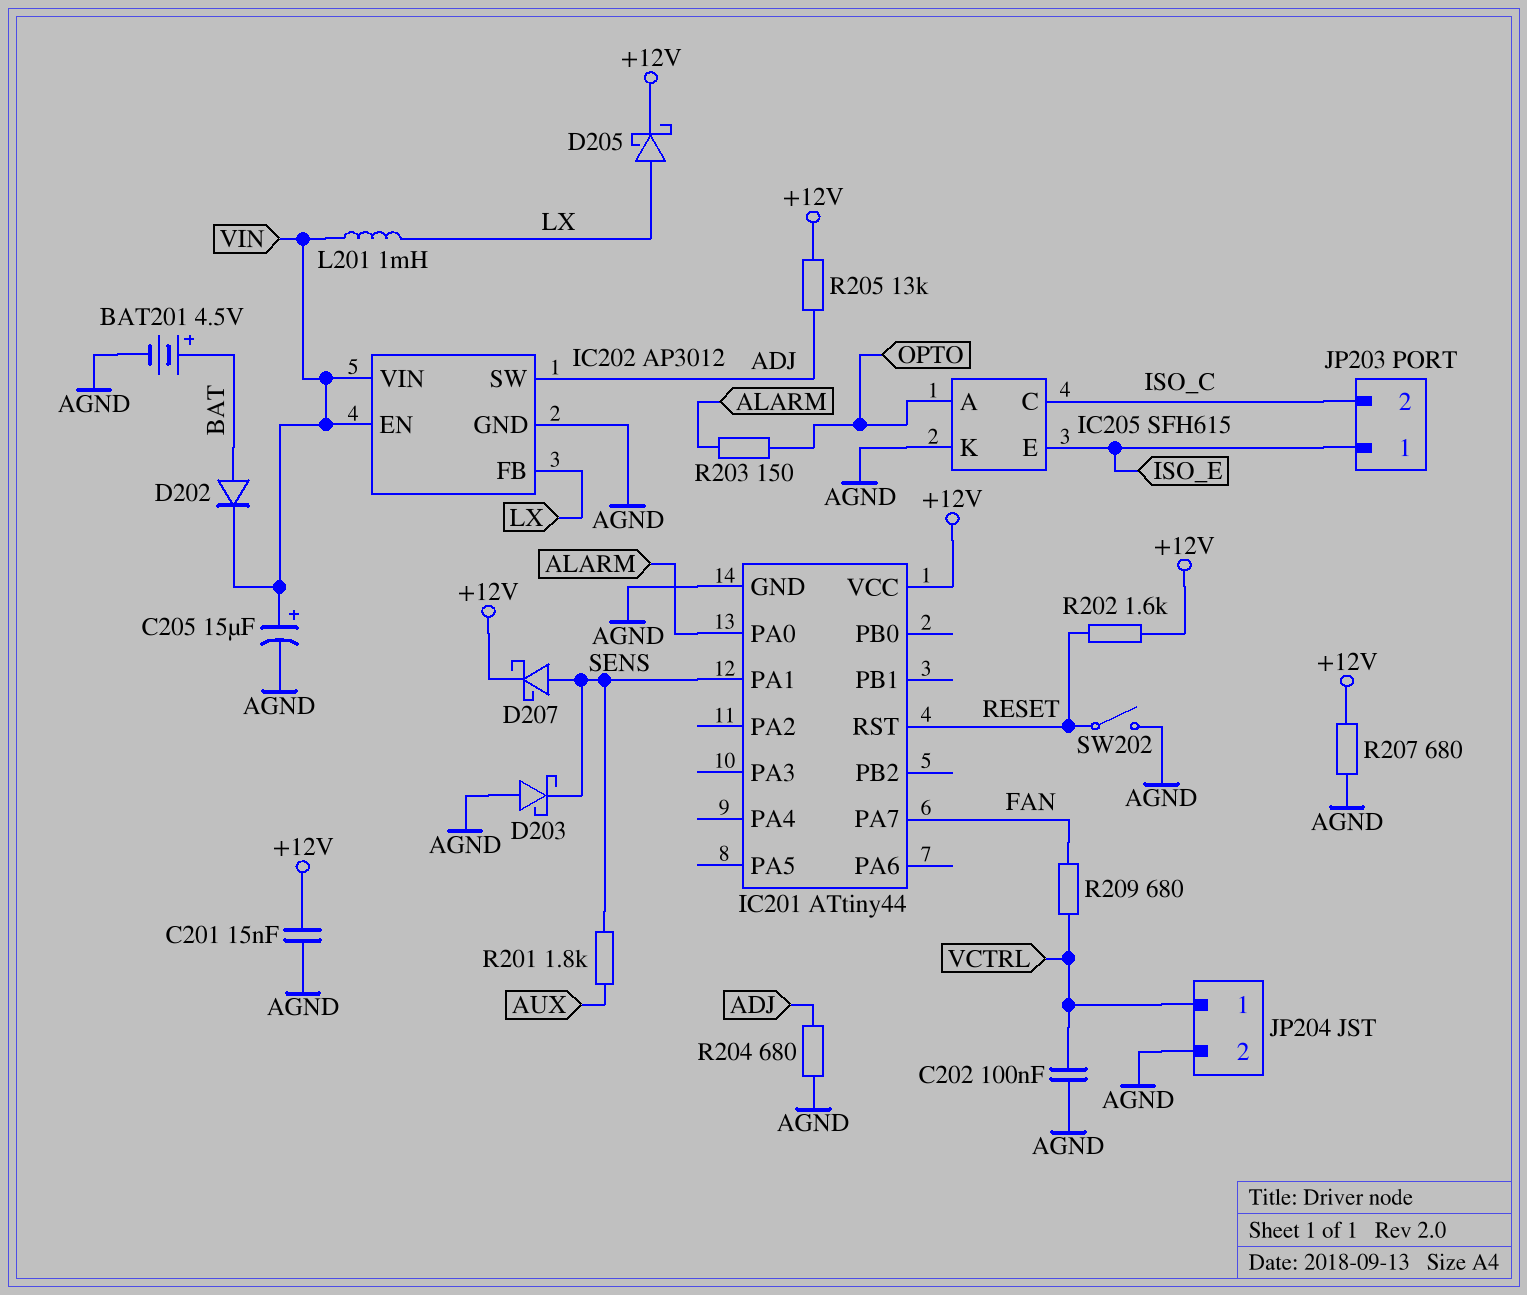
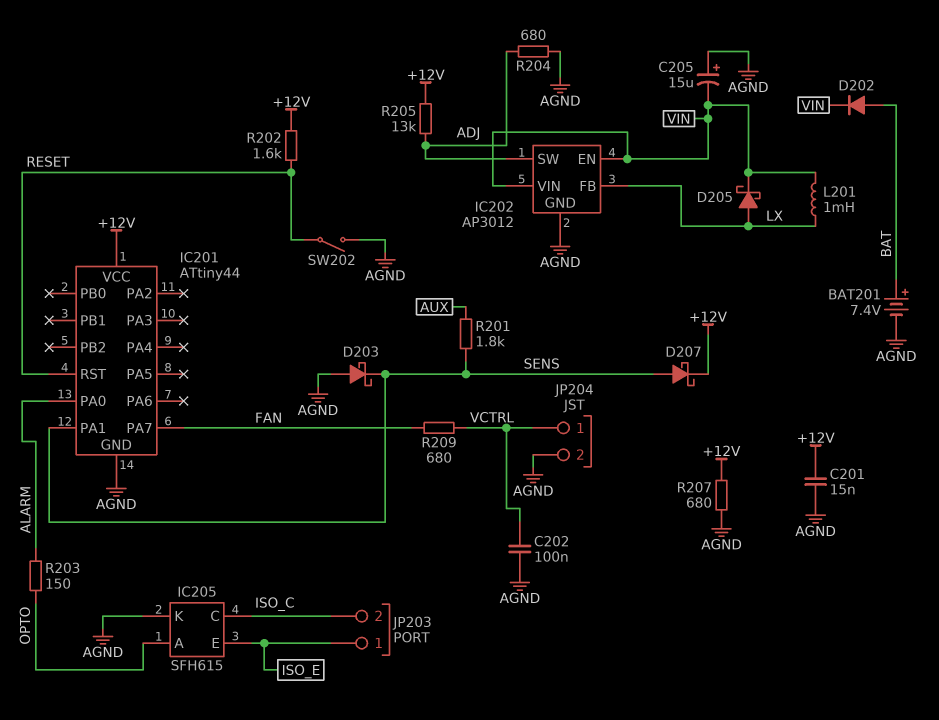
BAT201: 4.5V (plus BAT, minus AGND) -> 7.4V (plus BAT, minus AGND)
C205: 15uF (plus VIN, minus AGND) -> 15uF (plus AGND, minus VIN)
D205: schottky (A LX, K +12V) -> schottky (A LX, K VIN)

